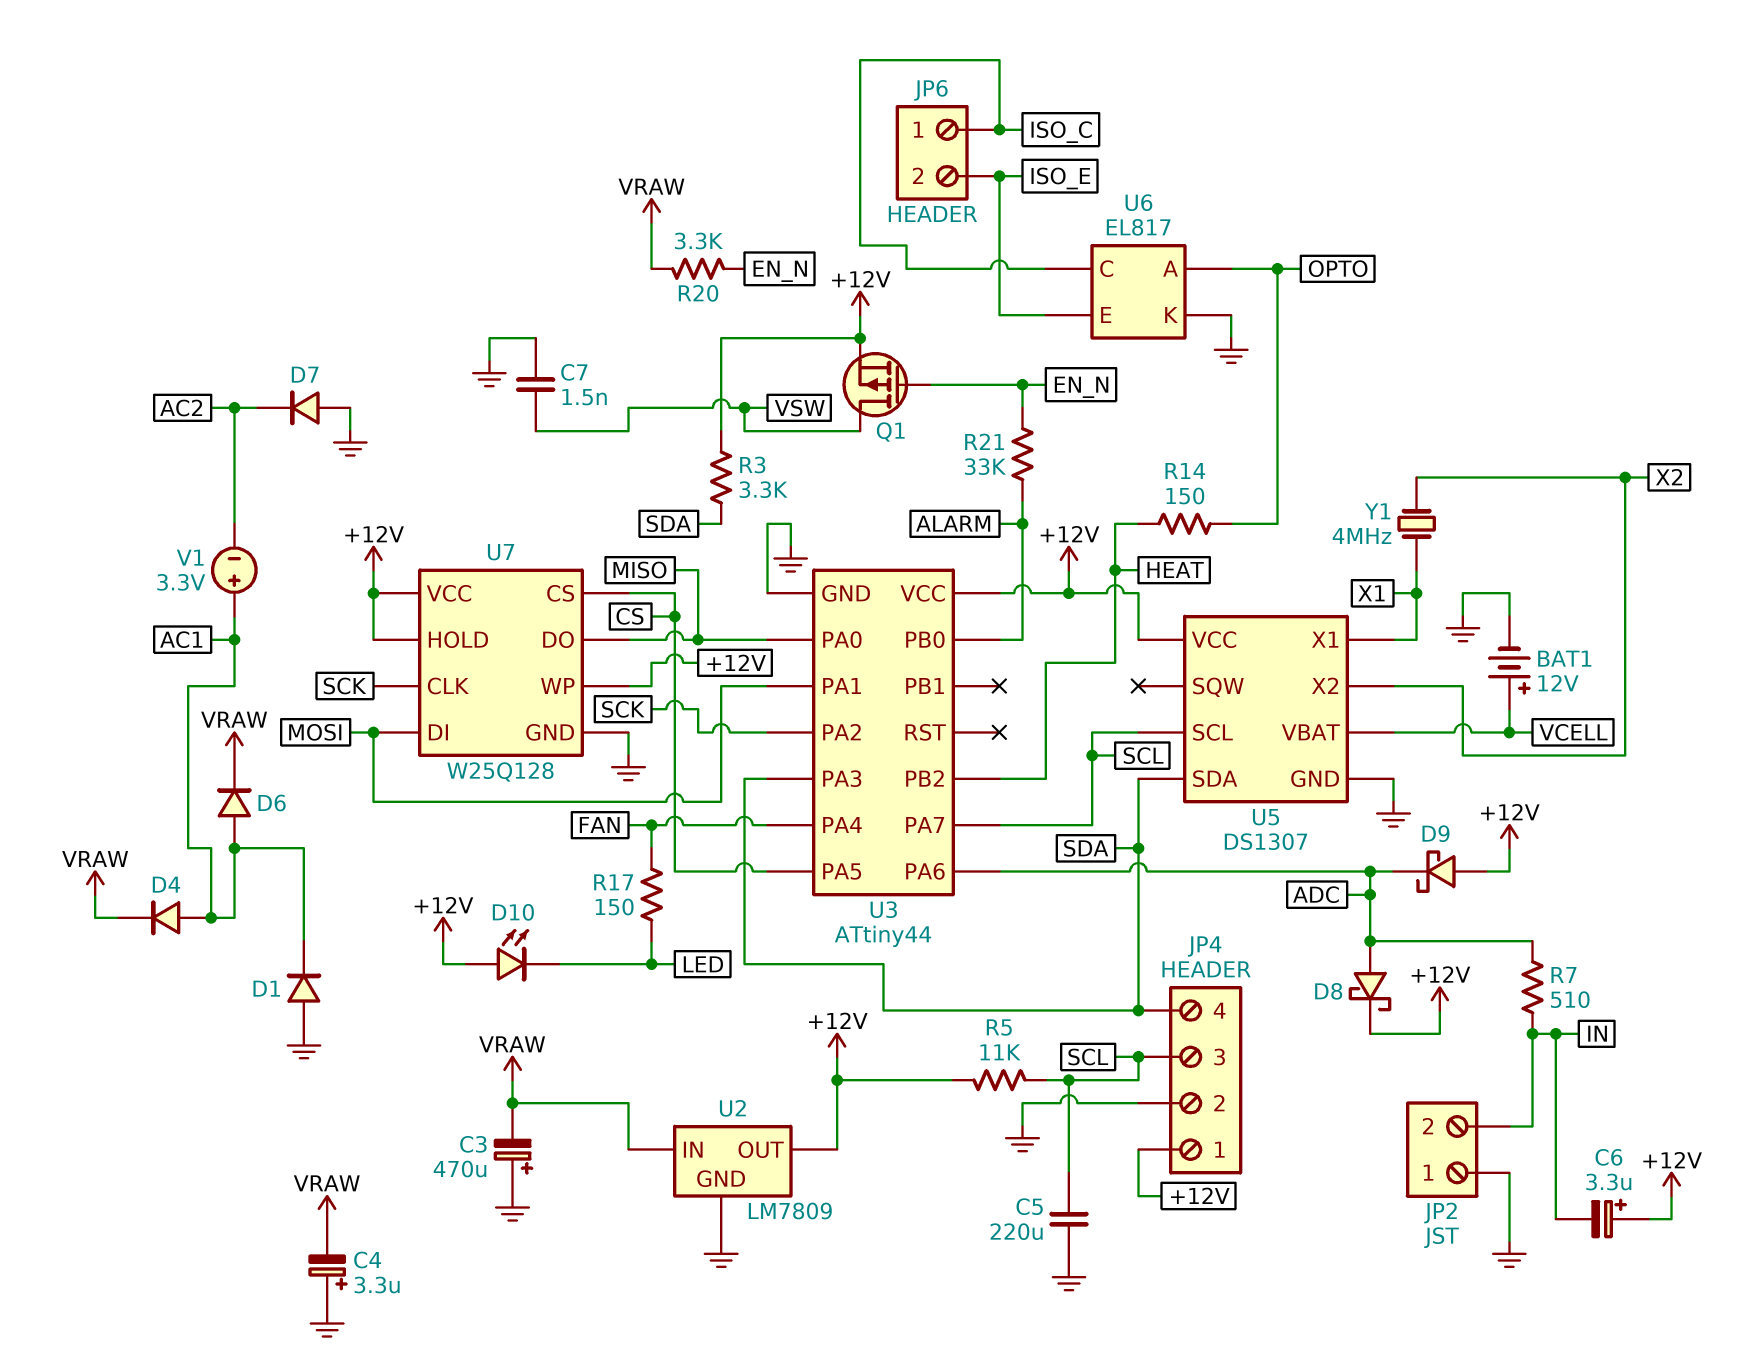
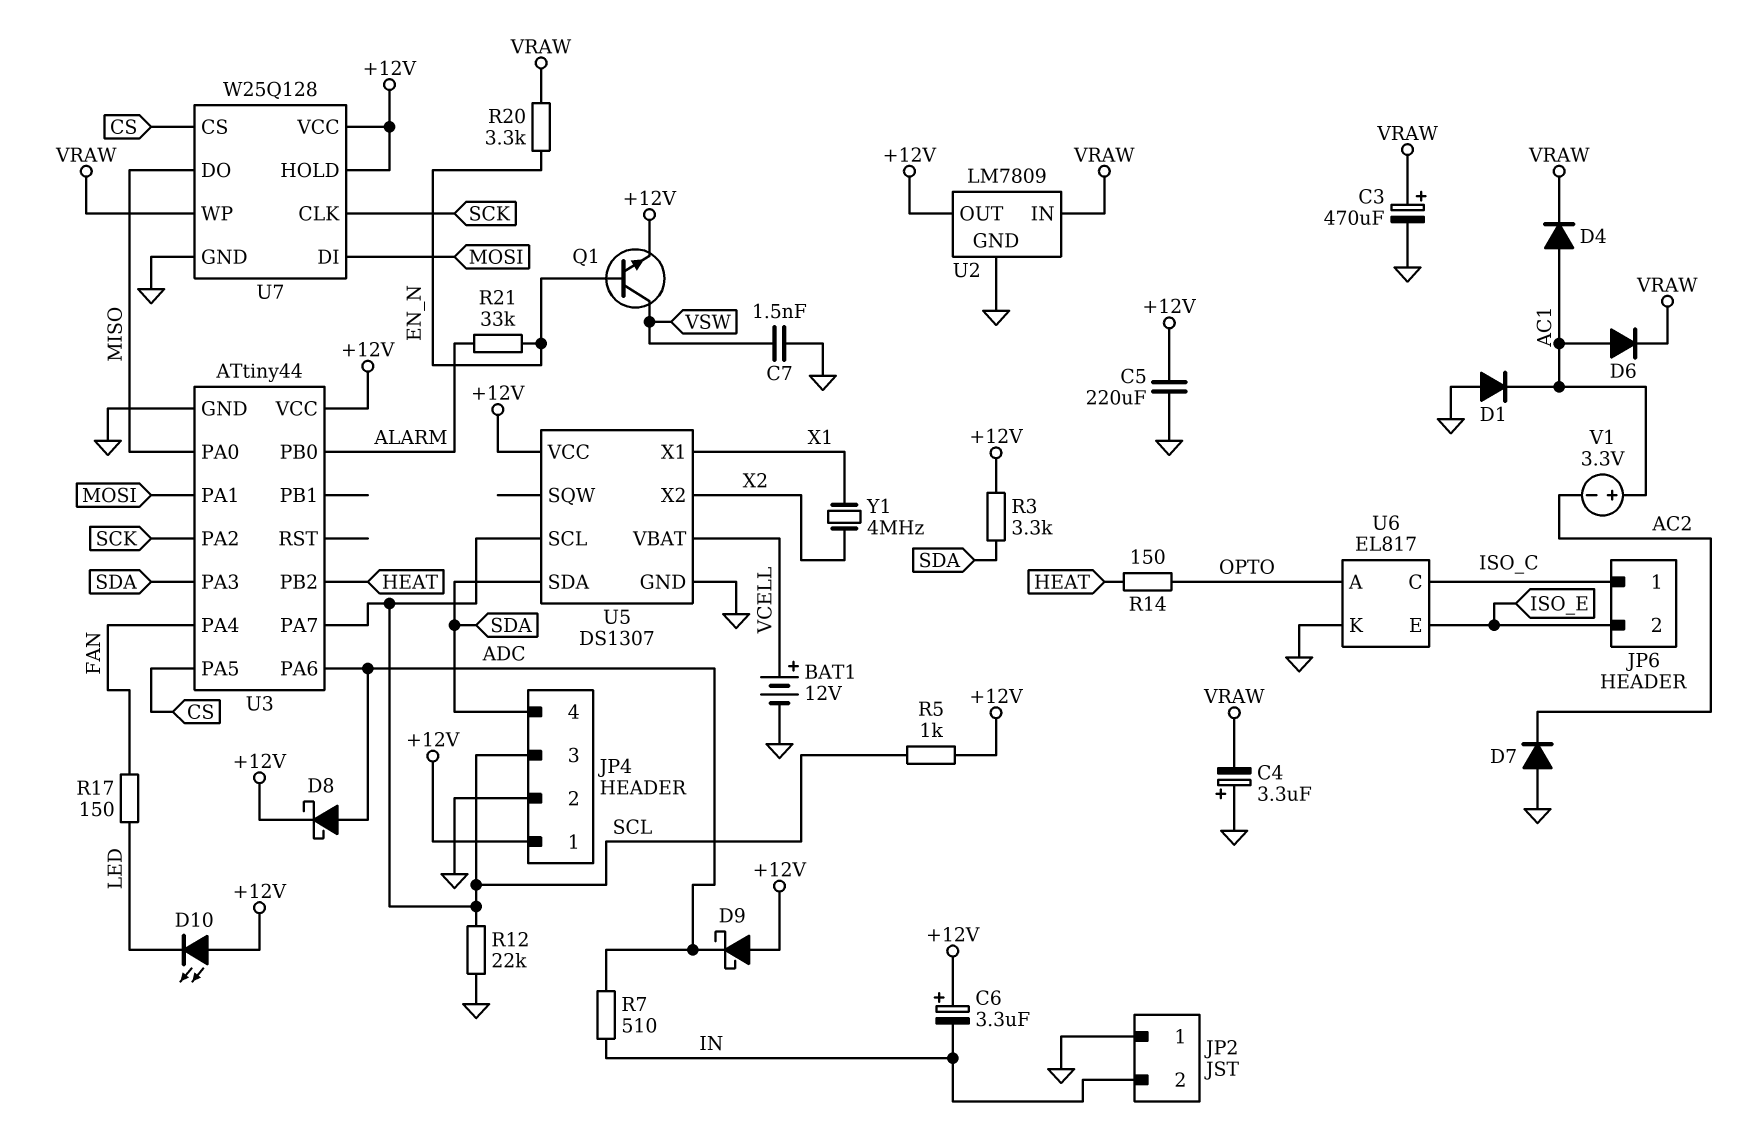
C3: 470uF (plus GND, minus VRAW) -> 470uF (plus VRAW, minus GND)
C5: 220uF (GND, SCL) -> 220uF (+12V, GND)
Q1: PMOS (G EN_N, D VSW, S +12V) -> NPN (B EN_N, C VSW, E +12V)
R5: 11k (+12V, SCL) -> 1k (+12V, SCL)
R12: none -> 22k (GND, SCL)
U7 pin WP: +12V -> VRAW

